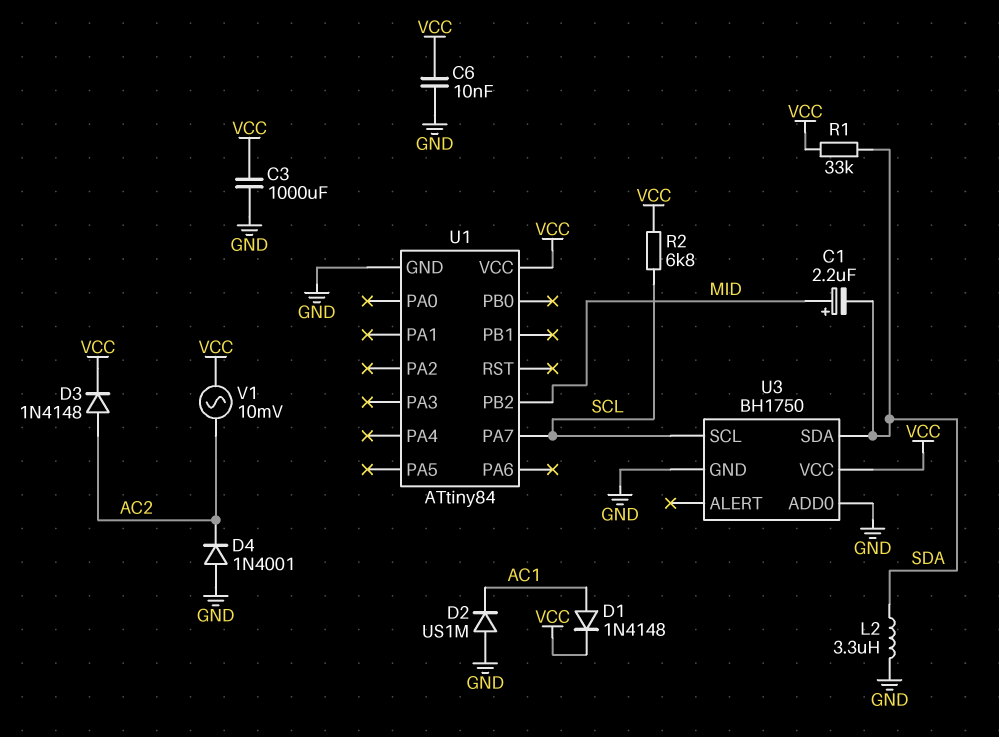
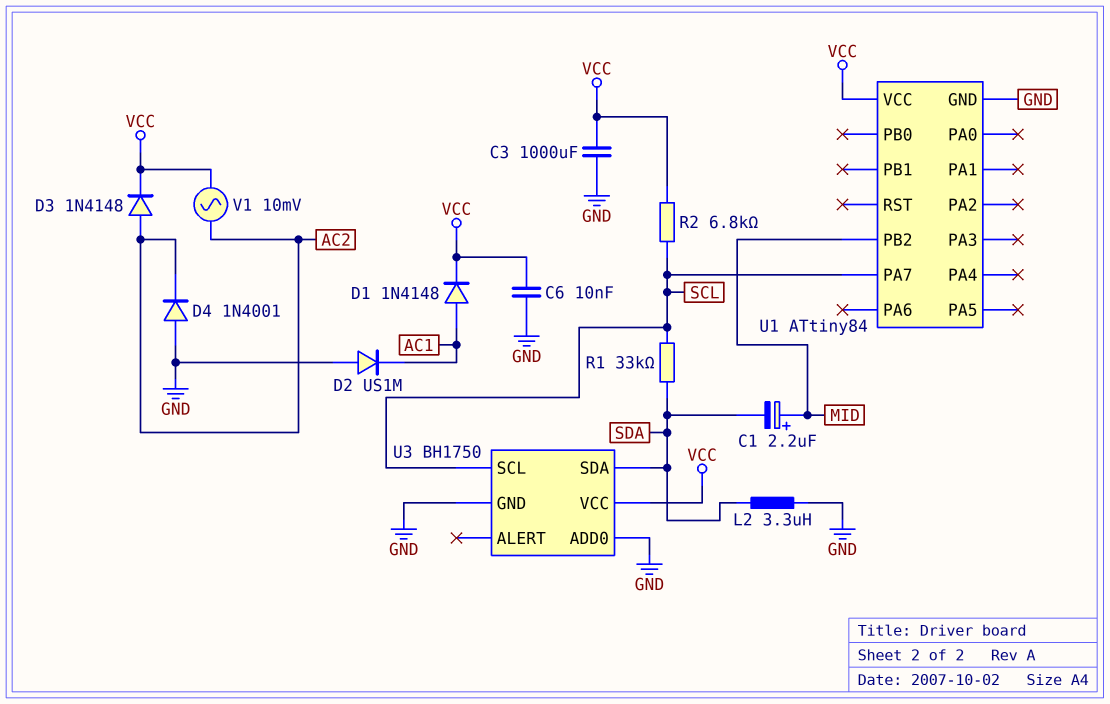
R1: 33k (SDA, VCC) -> 33k (SCL, SDA)

